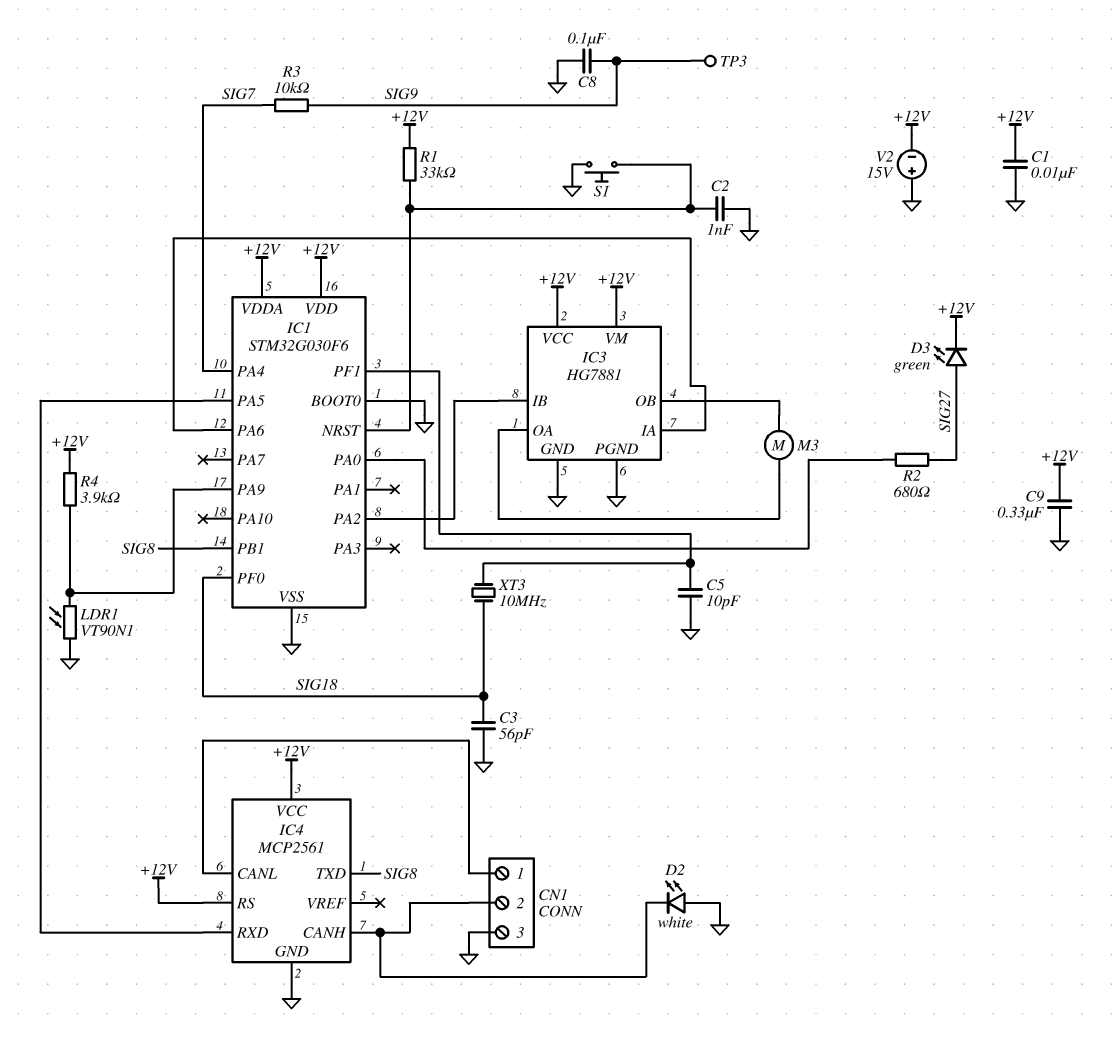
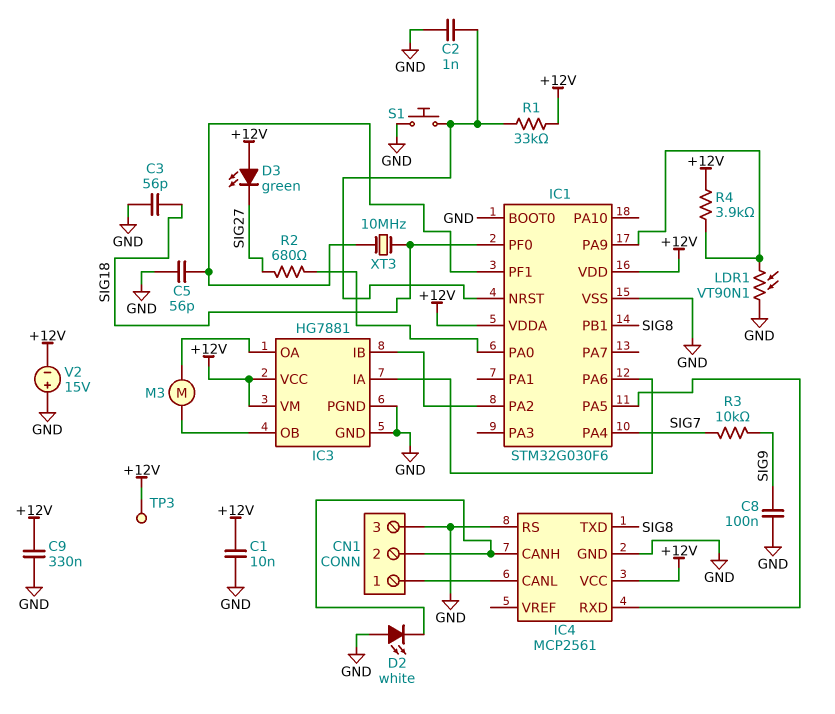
C5: 10pF (GND, IC1/PF1) -> 56pF (GND, IC1/PF1)
D3: LED green (A SIG27, K +12V) -> LED green (A +12V, K SIG27)
IC4 pin RS: +12V -> GND
TP3: test point (SIG9) -> test point (+12V)

